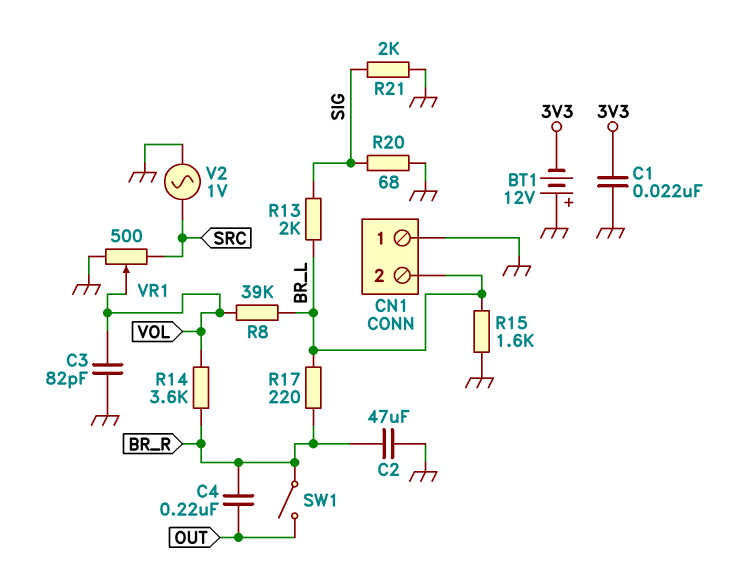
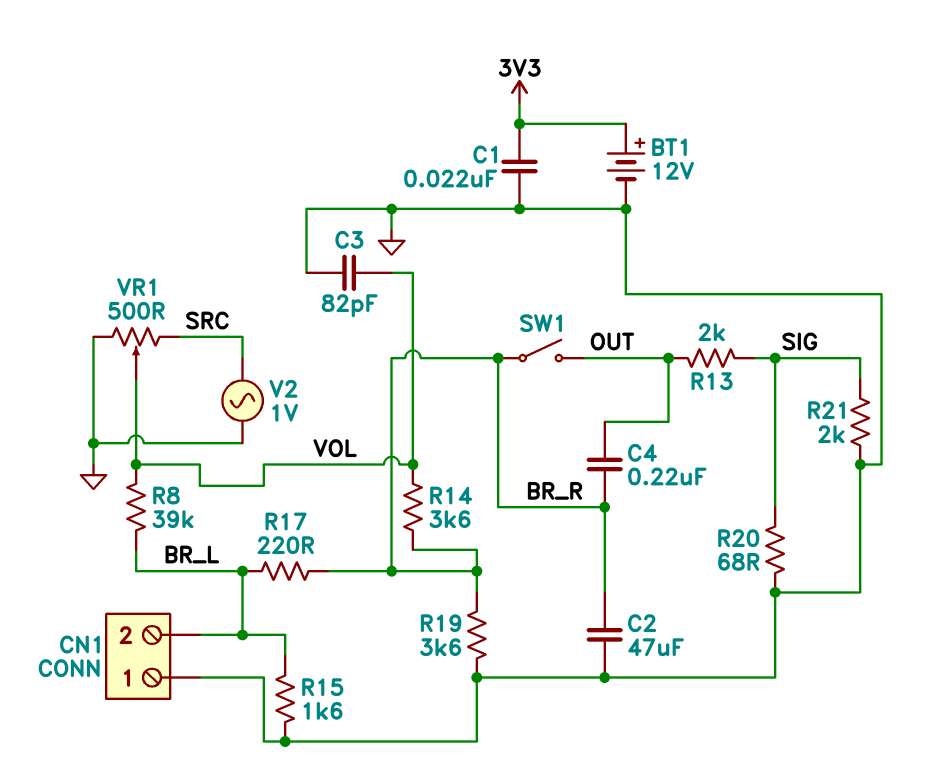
BT1: 12V (plus GND, minus 3V3) -> 12V (plus 3V3, minus GND)
R13: 2k (BR_L, SIG) -> 2k (OUT, SIG)
R19: none -> 3.6k (BR_R, GND)

